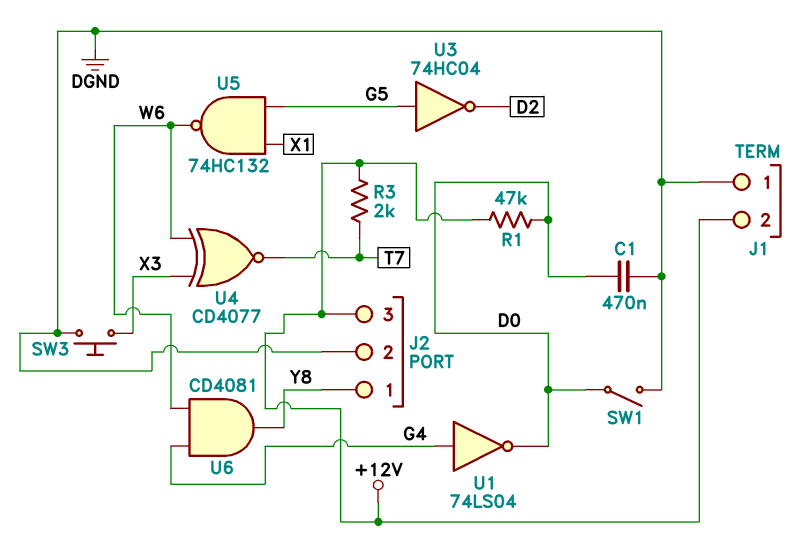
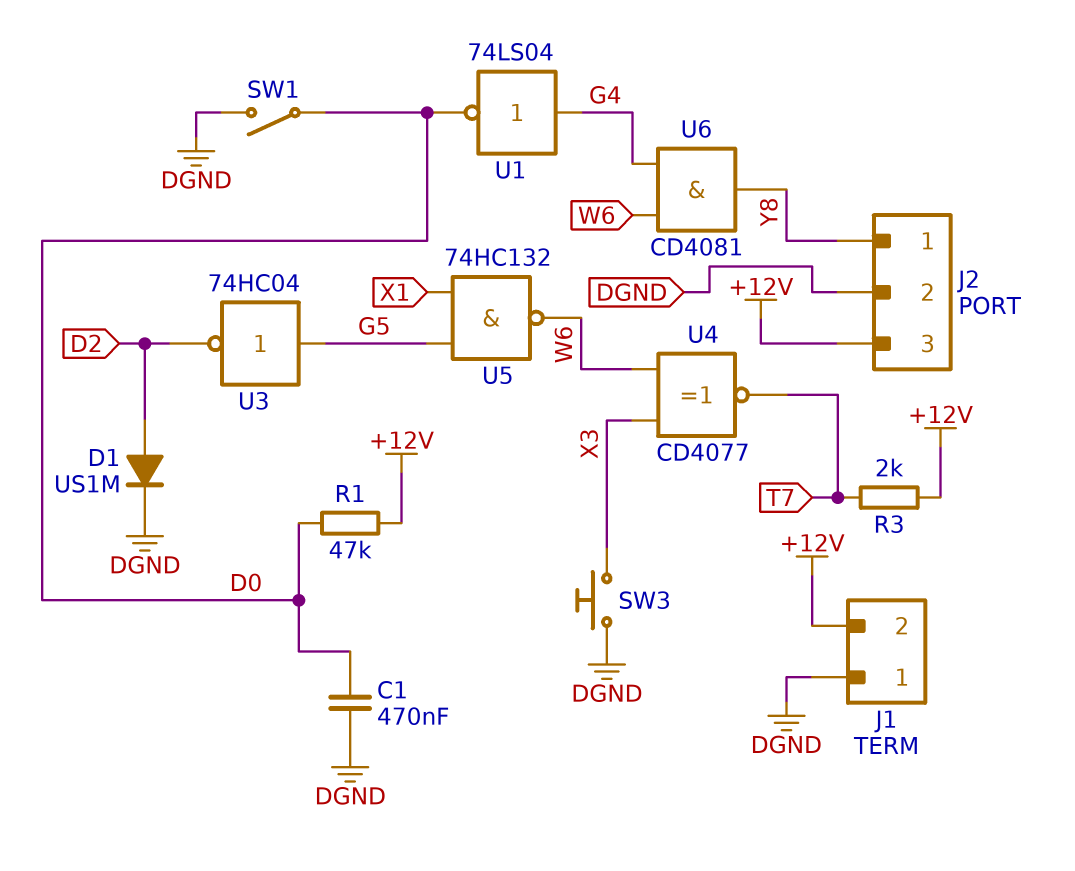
D1: none -> diode US1M (A D2, K DGND)

